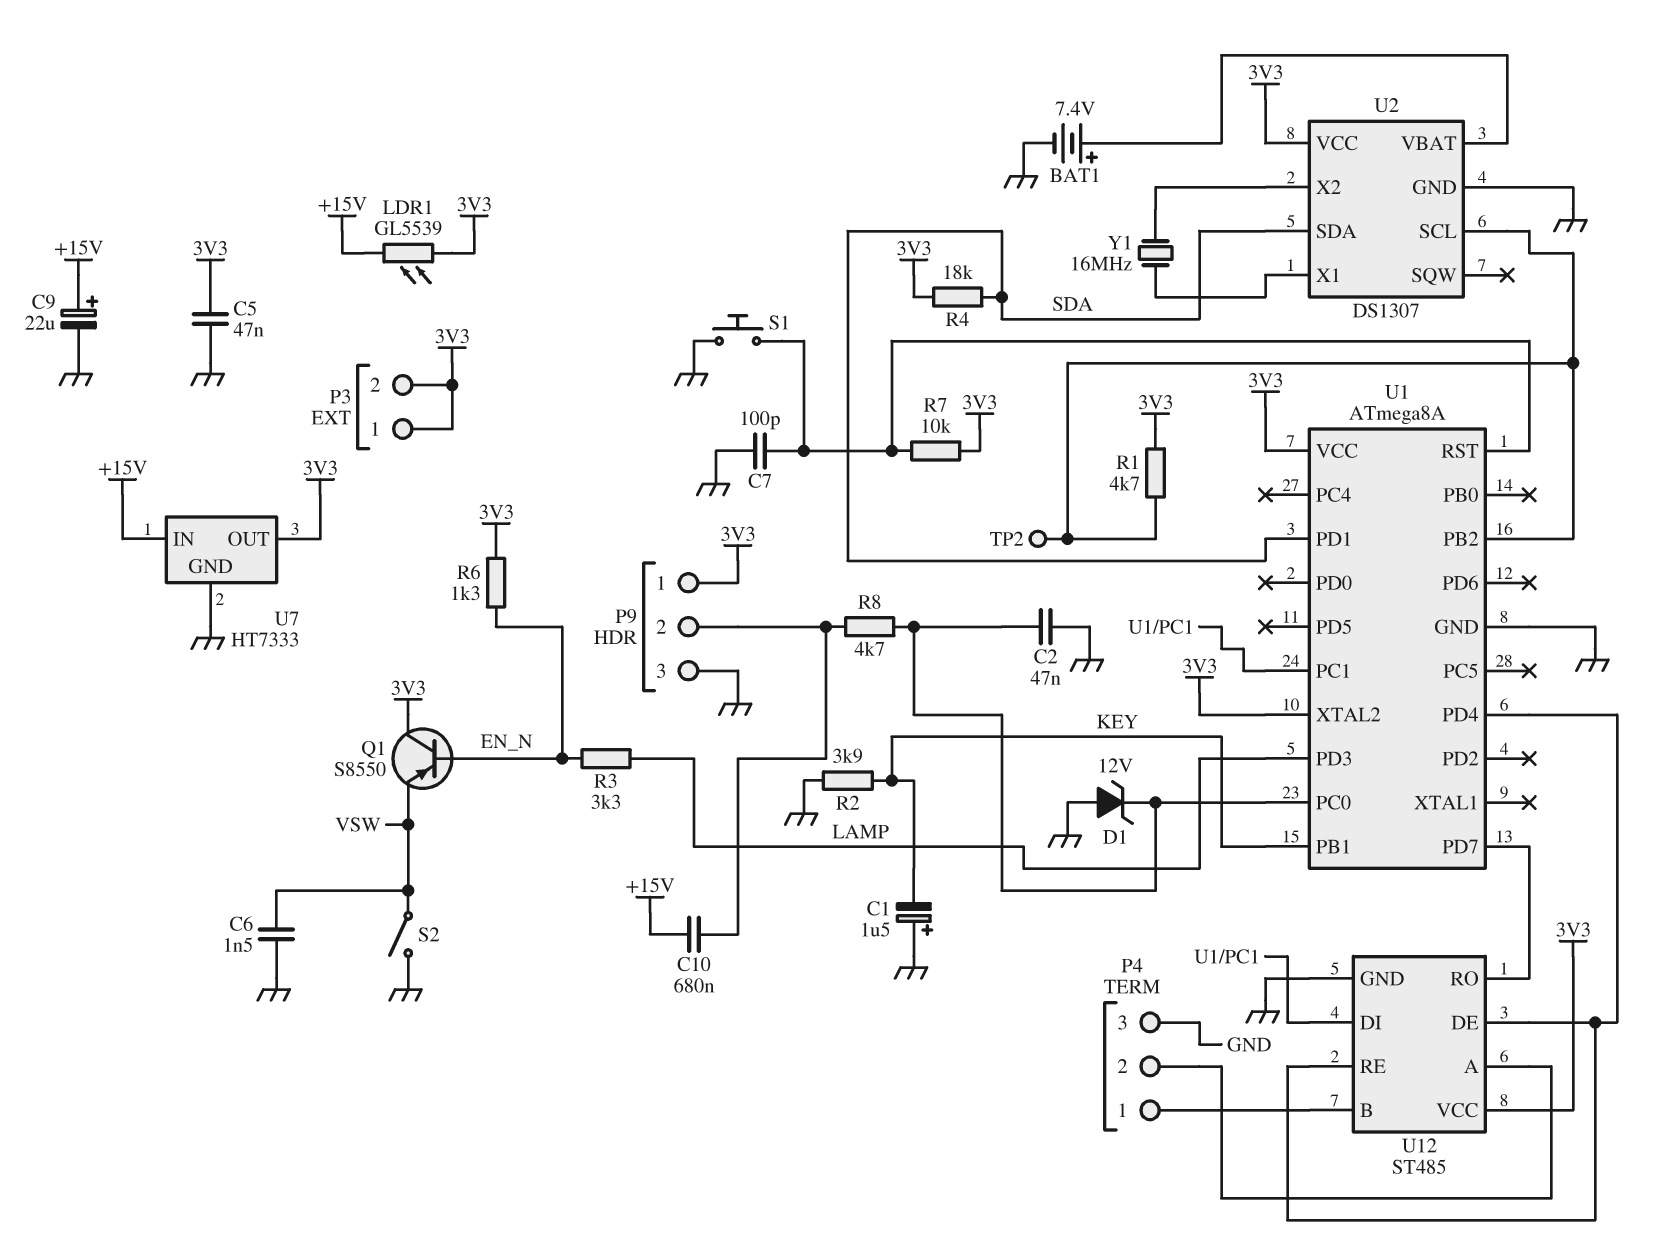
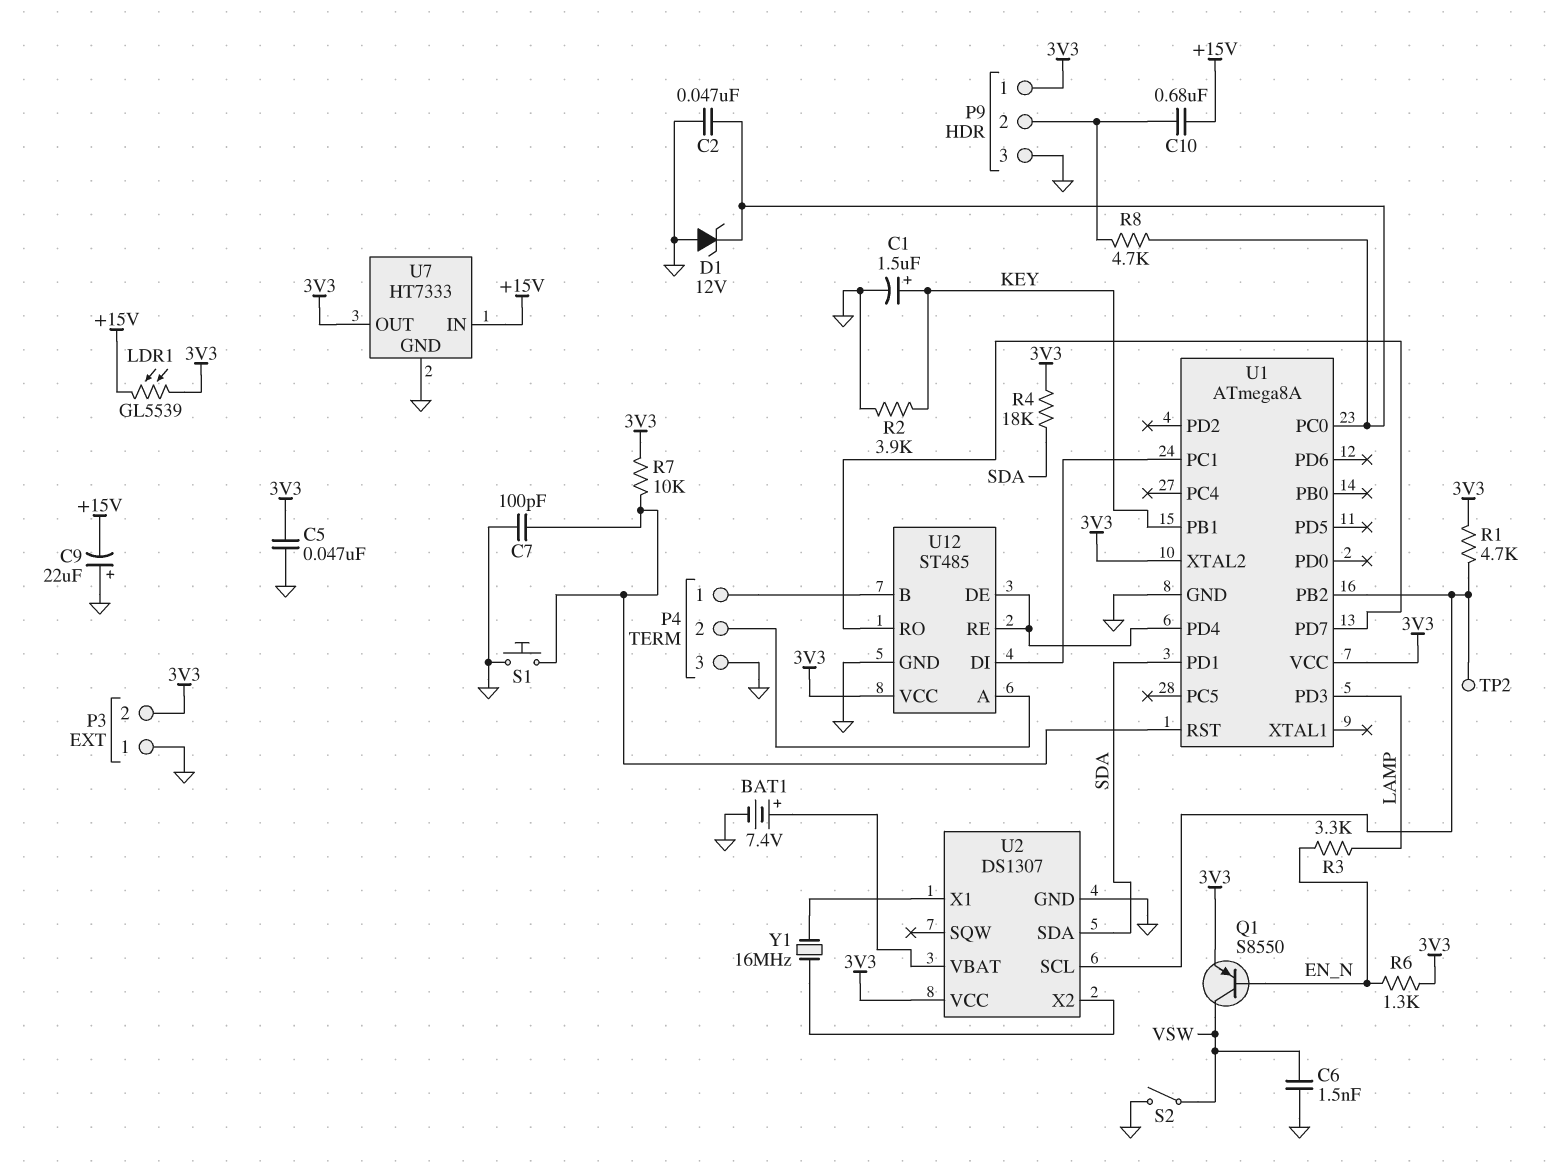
C1: 1.5uF (plus GND, minus KEY) -> 1.5uF (plus KEY, minus GND)
C9: 22uF (plus +15V, minus GND) -> 22uF (plus GND, minus +15V)
P3 pin 1: 3V3 -> GND
Q1: PNP S8550 (B EN_N, C 3V3, E VSW) -> PNP S8550 (B EN_N, C VSW, E 3V3)

